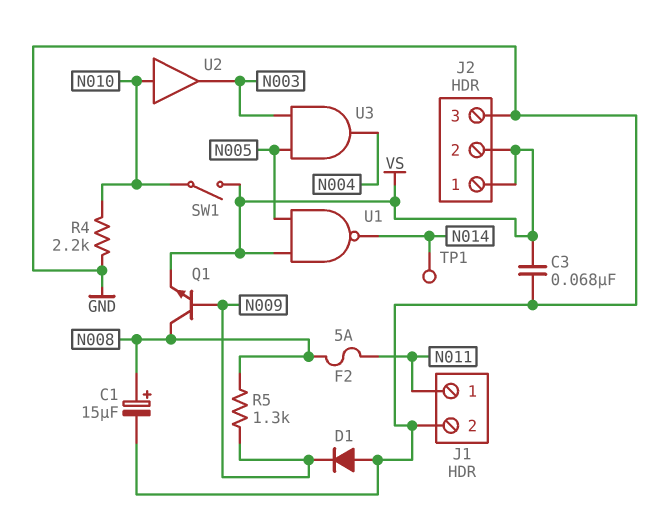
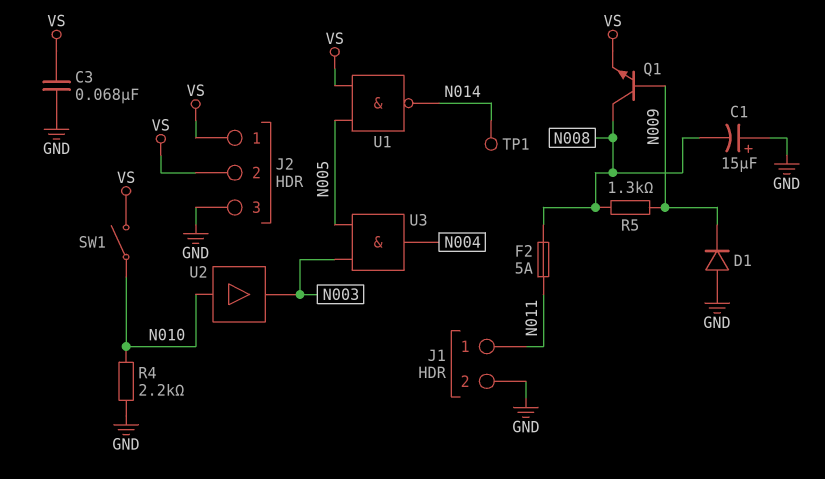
C1: 15uF (plus N008, minus GND) -> 15uF (plus GND, minus N008)

